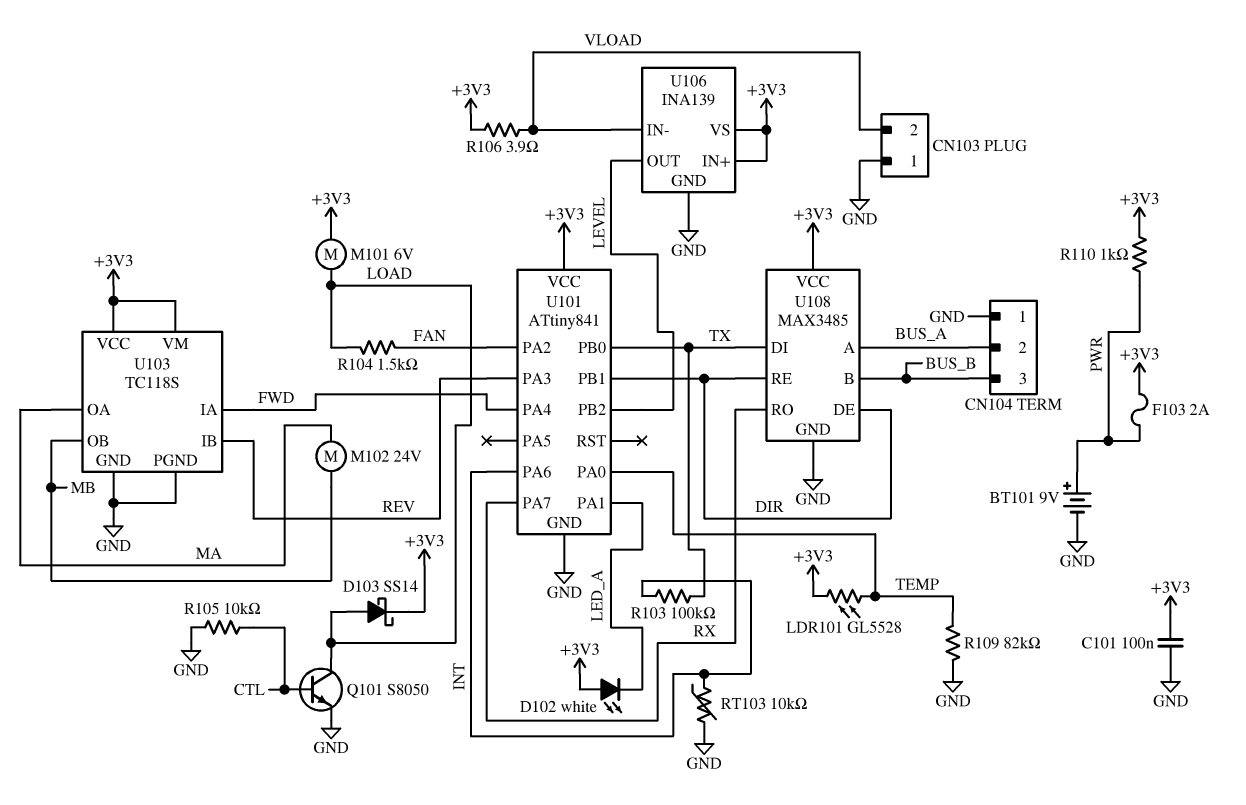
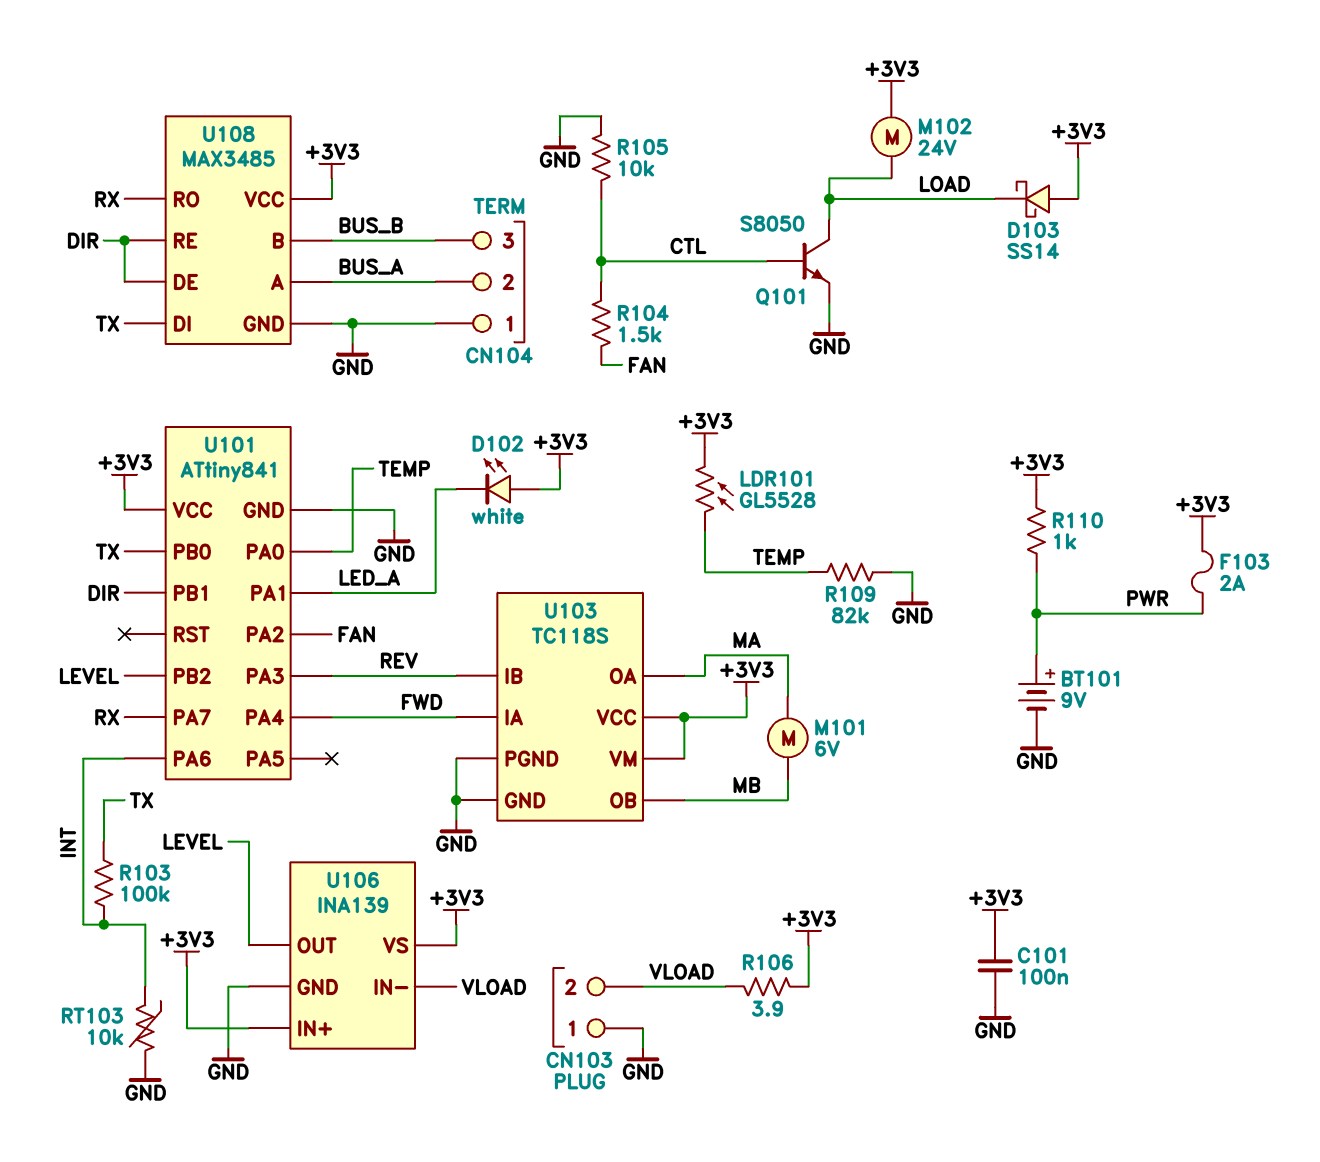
D103: schottky SS14 (A LOAD, K +3V3) -> schottky SS14 (A +3V3, K LOAD)
M101: motor 6V (+3V3, LOAD) -> motor 6V (MA, MB)
M102: motor 24V (MA, MB) -> motor 24V (+3V3, LOAD)
R104: 1.5k (FAN, LOAD) -> 1.5k (CTL, FAN)

